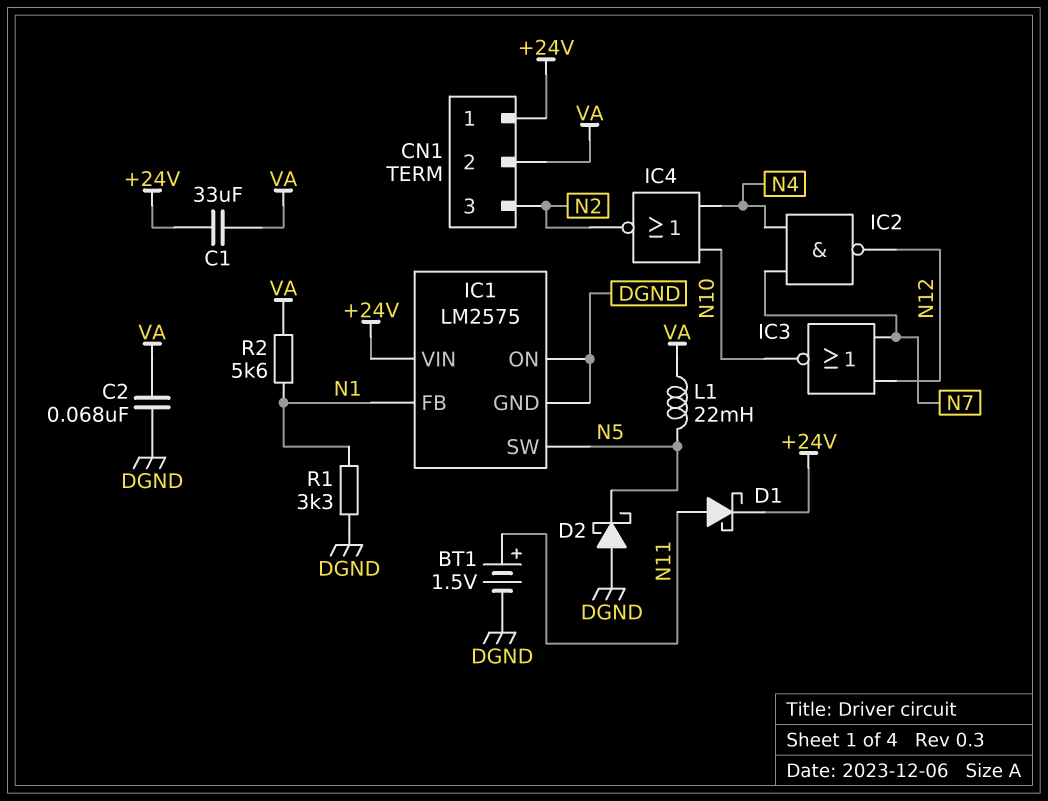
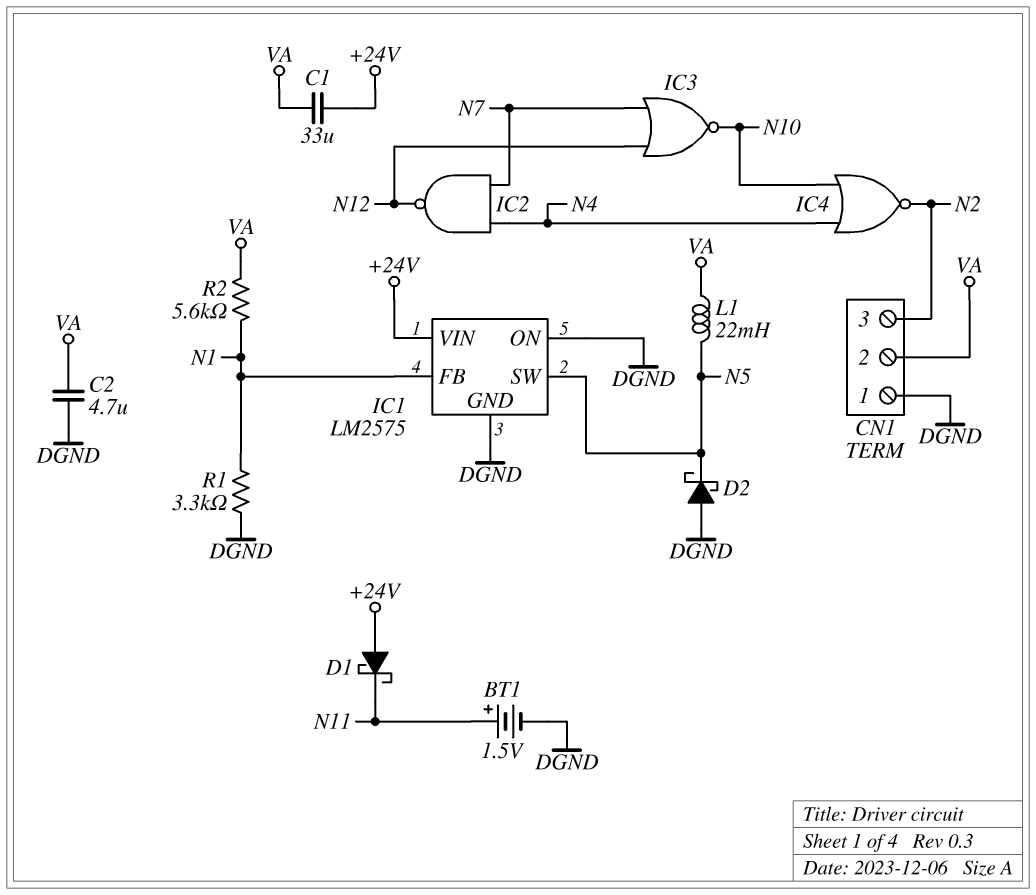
C2: 68nF (DGND, VA) -> 4.7uF (DGND, VA)
CN1 pin 1: +24V -> DGND
D1: schottky (A N11, K +24V) -> schottky (A +24V, K N11)

